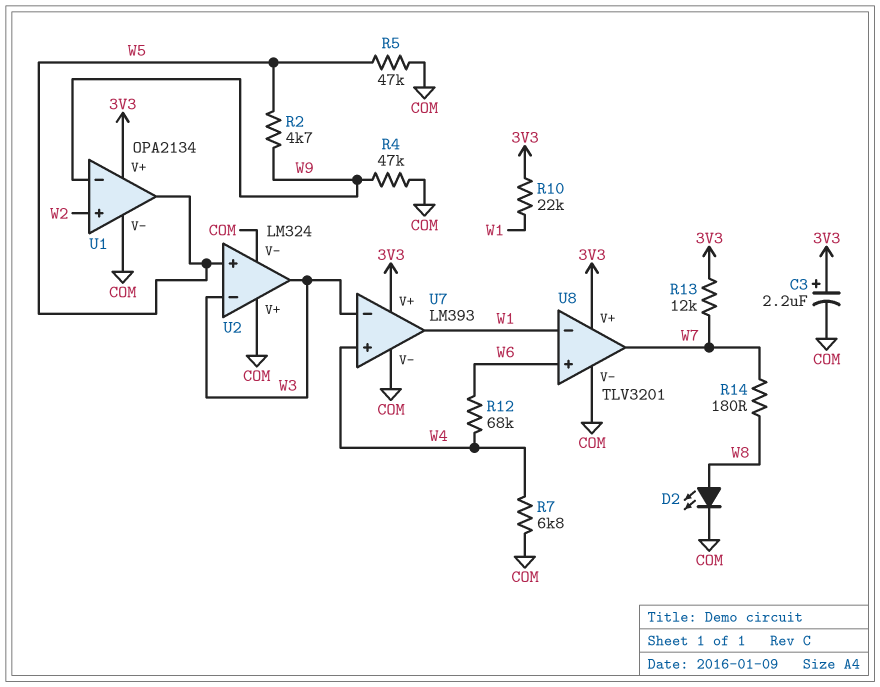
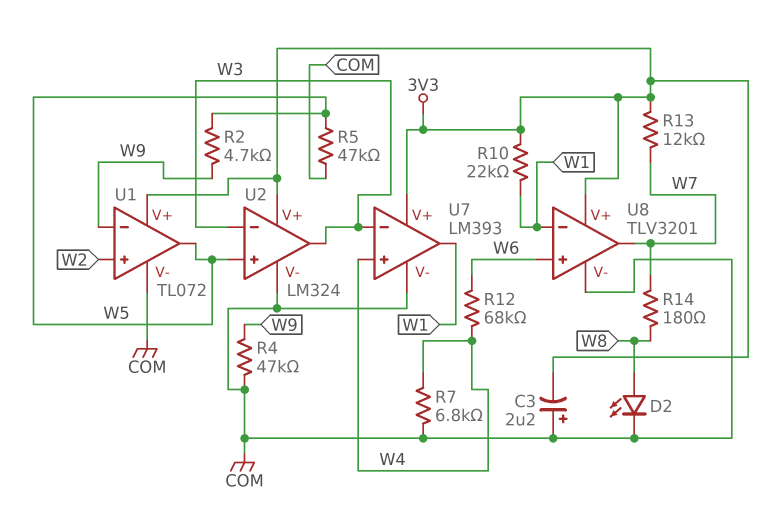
C3: 2.2uF (plus 3V3, minus COM) -> 2.2uF (plus COM, minus 3V3)
U1: OPA2134 -> TL072
U2 pin V+: COM -> 3V3

